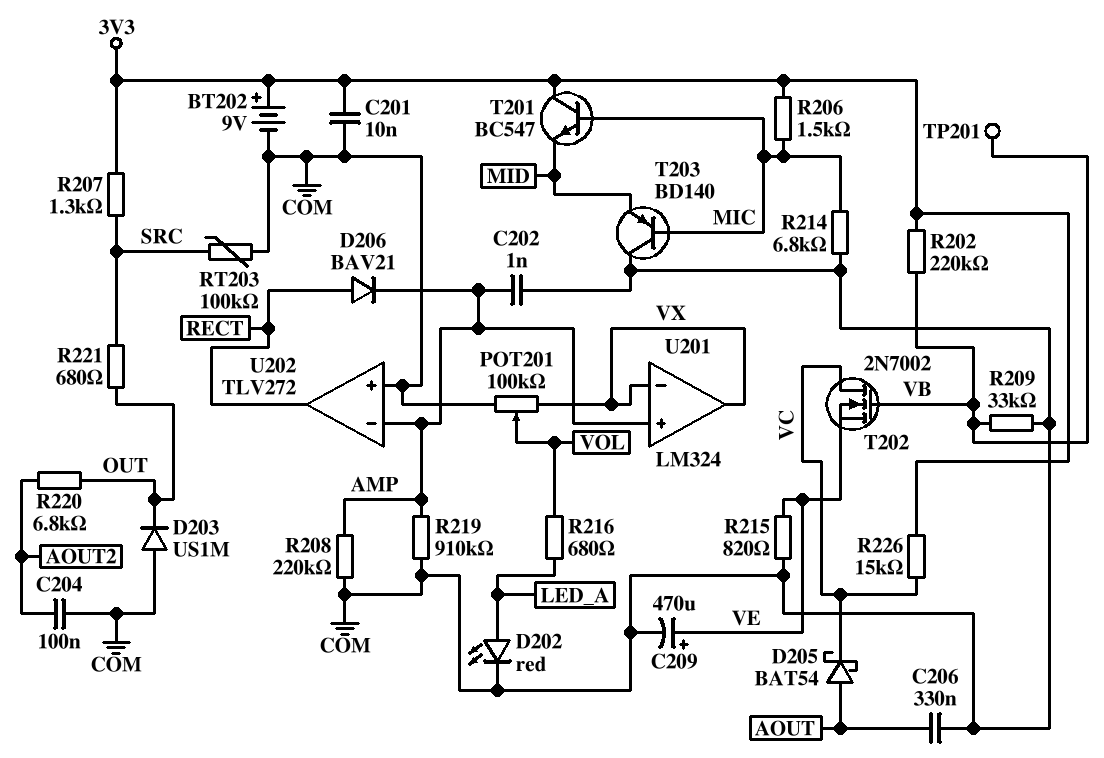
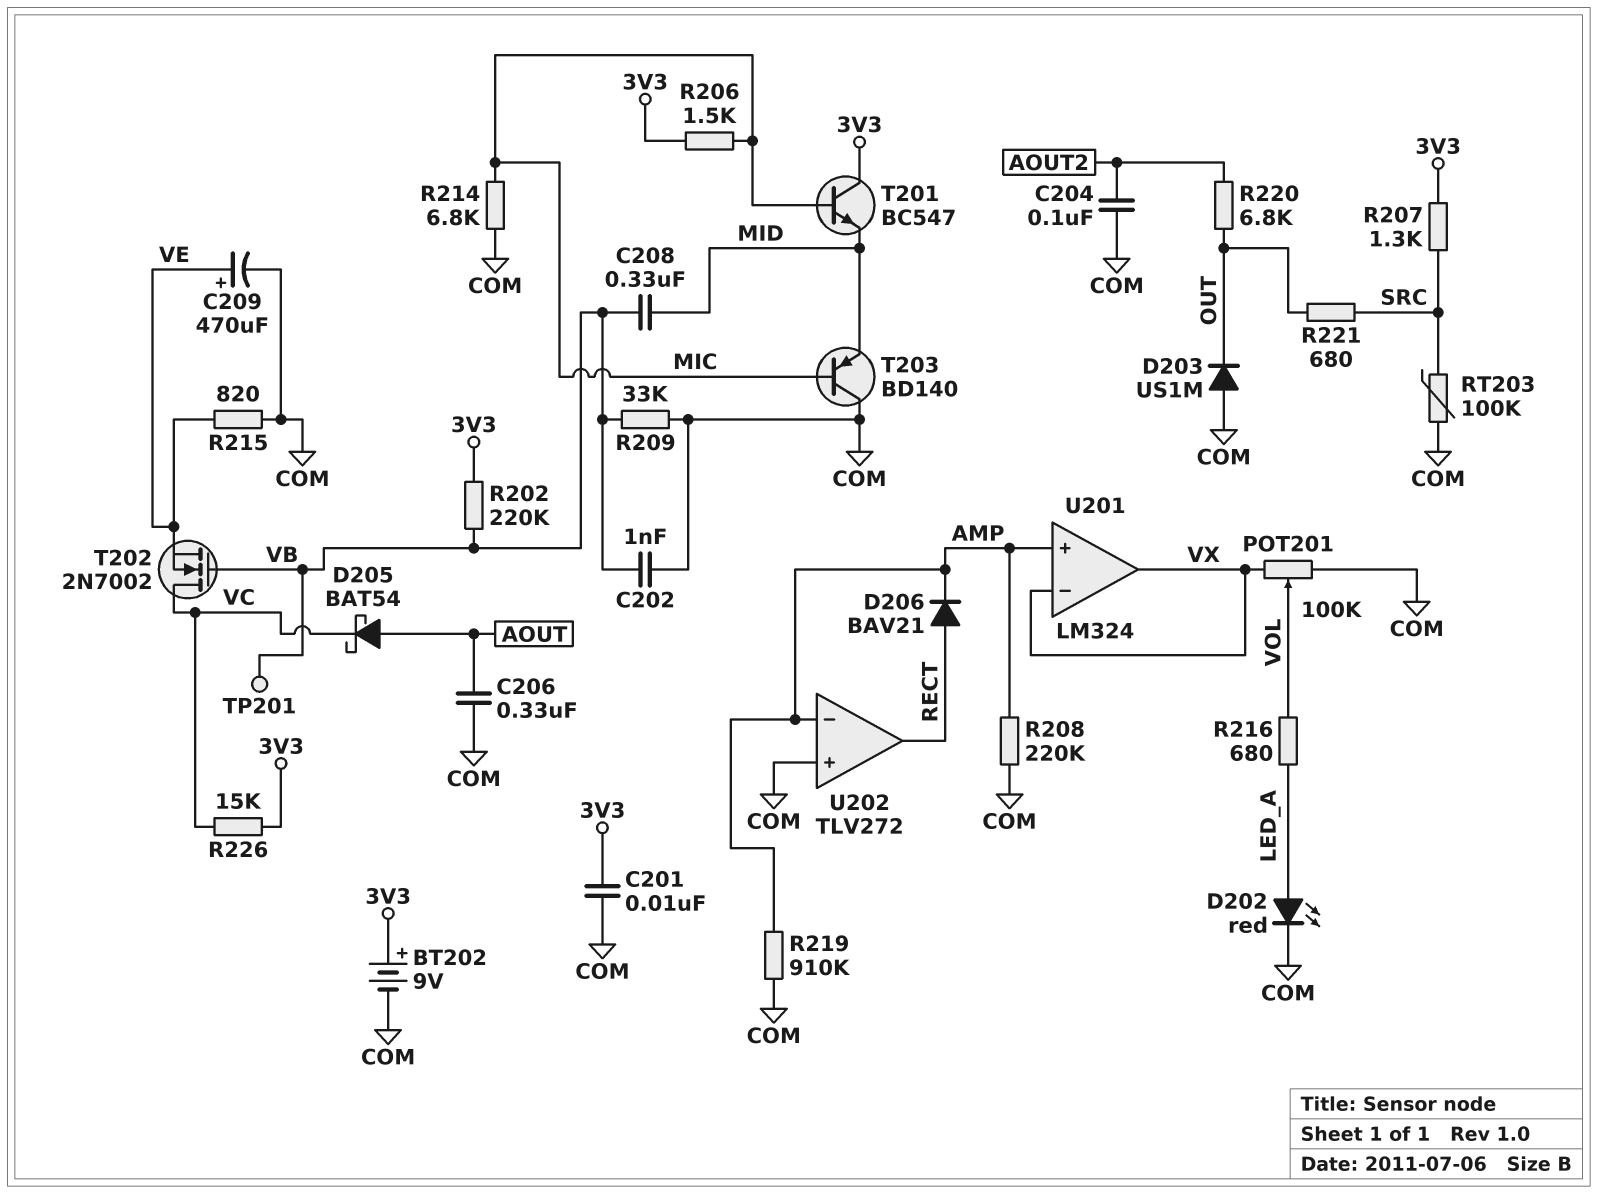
C202: 1nF (AMP, COM) -> 1nF (COM, VB)
C208: none -> 330nF (MID, VB)

